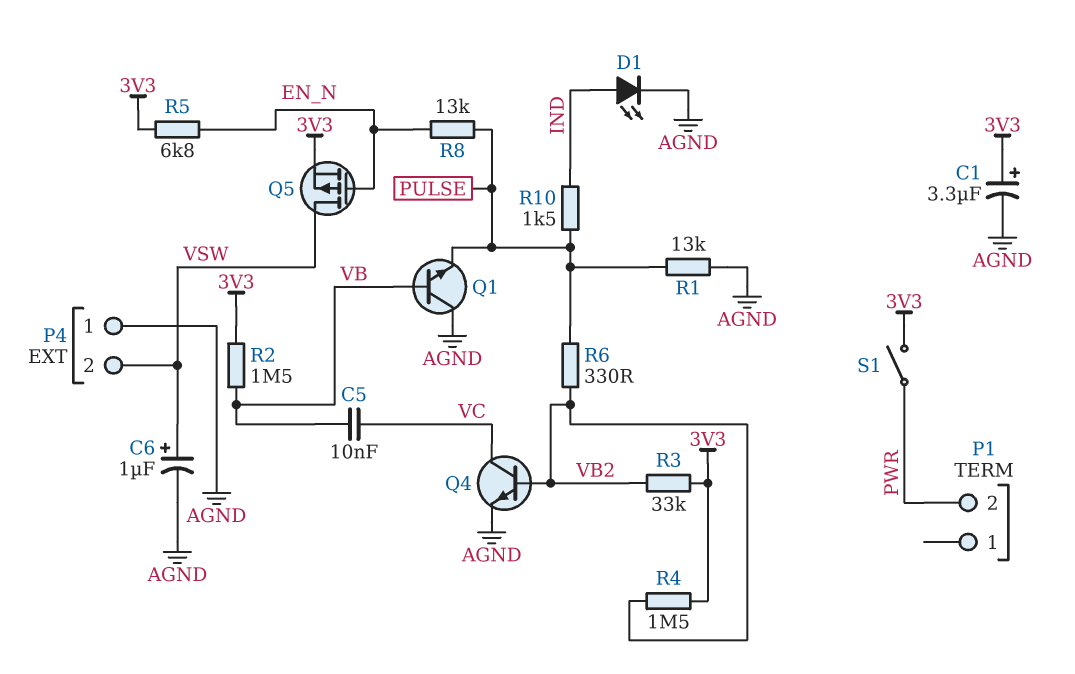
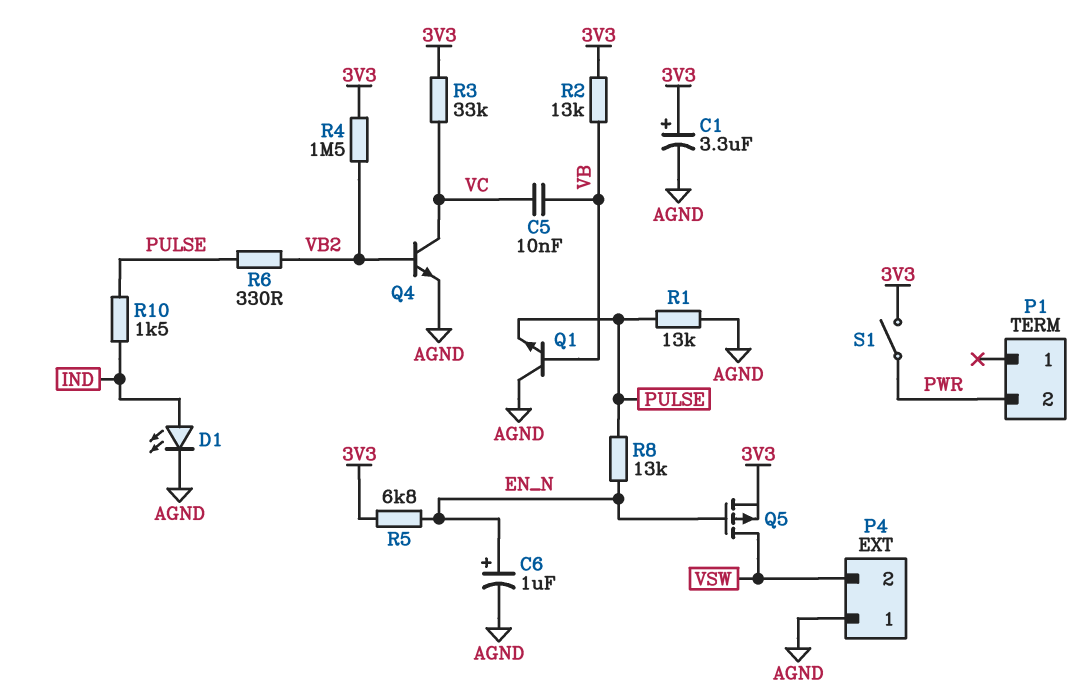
C6: 1uF (plus VSW, minus AGND) -> 1uF (plus EN_N, minus AGND)
R2: 1.5M (3V3, VB) -> 13k (3V3, VB)
R3: 33k (3V3, VB2) -> 33k (3V3, VC)

